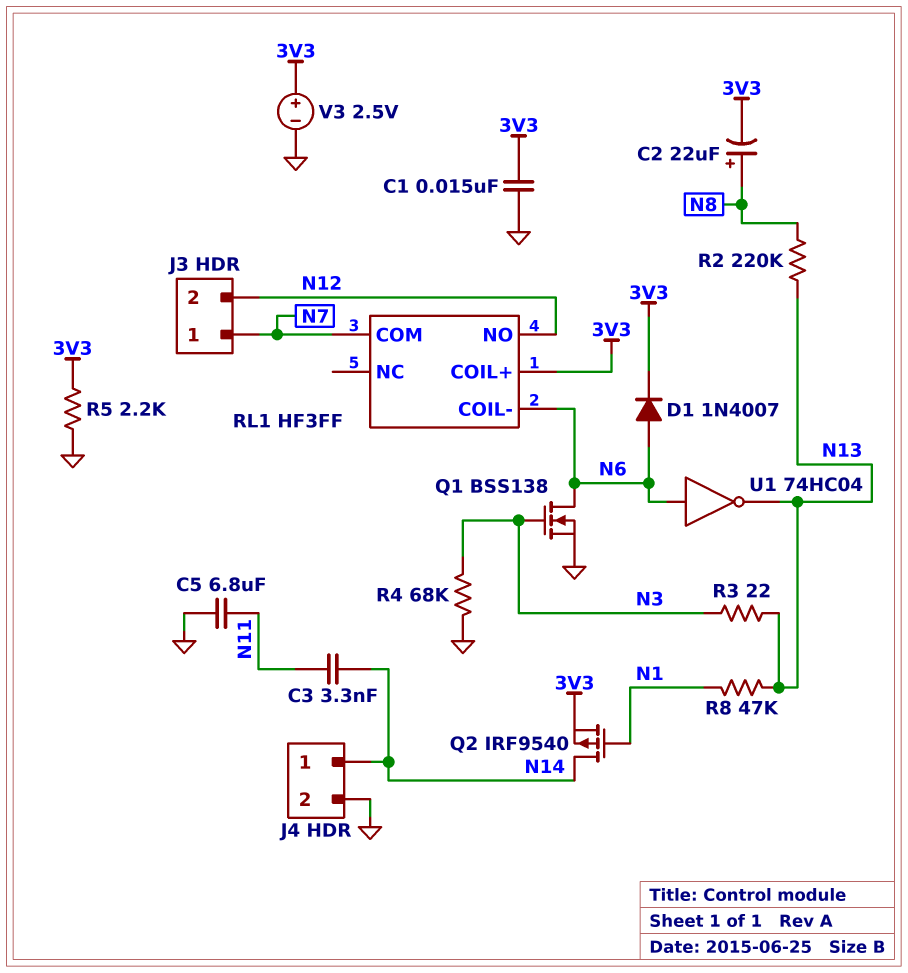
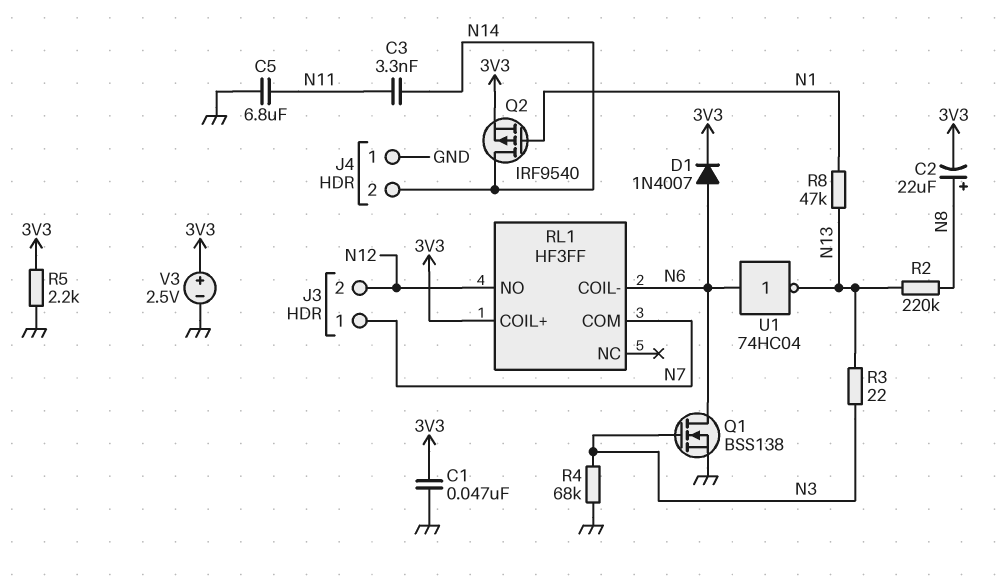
C1: 15nF (3V3, GND) -> 47nF (3V3, GND)
J4 pin 1: N14 -> GND
J4 pin 2: GND -> N14

